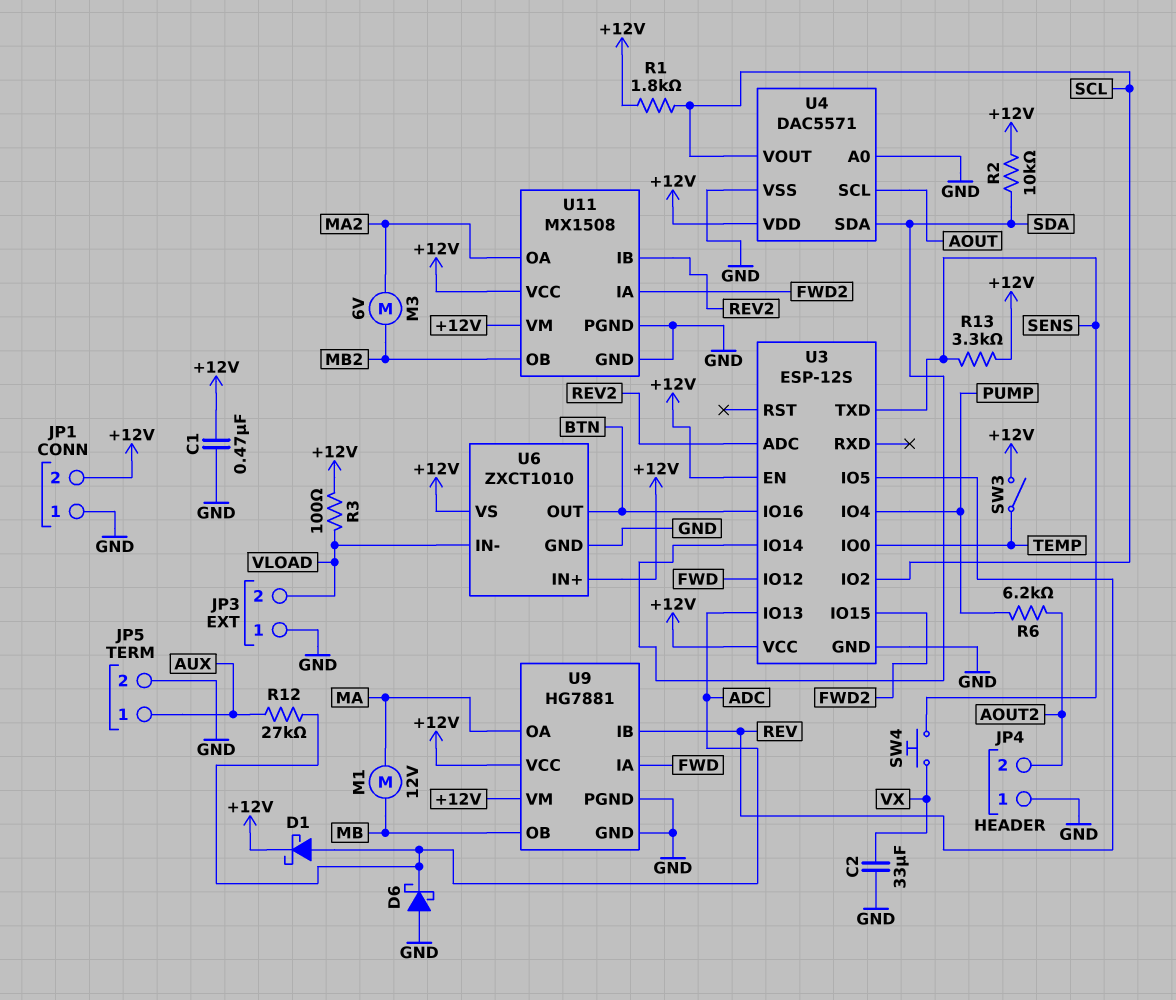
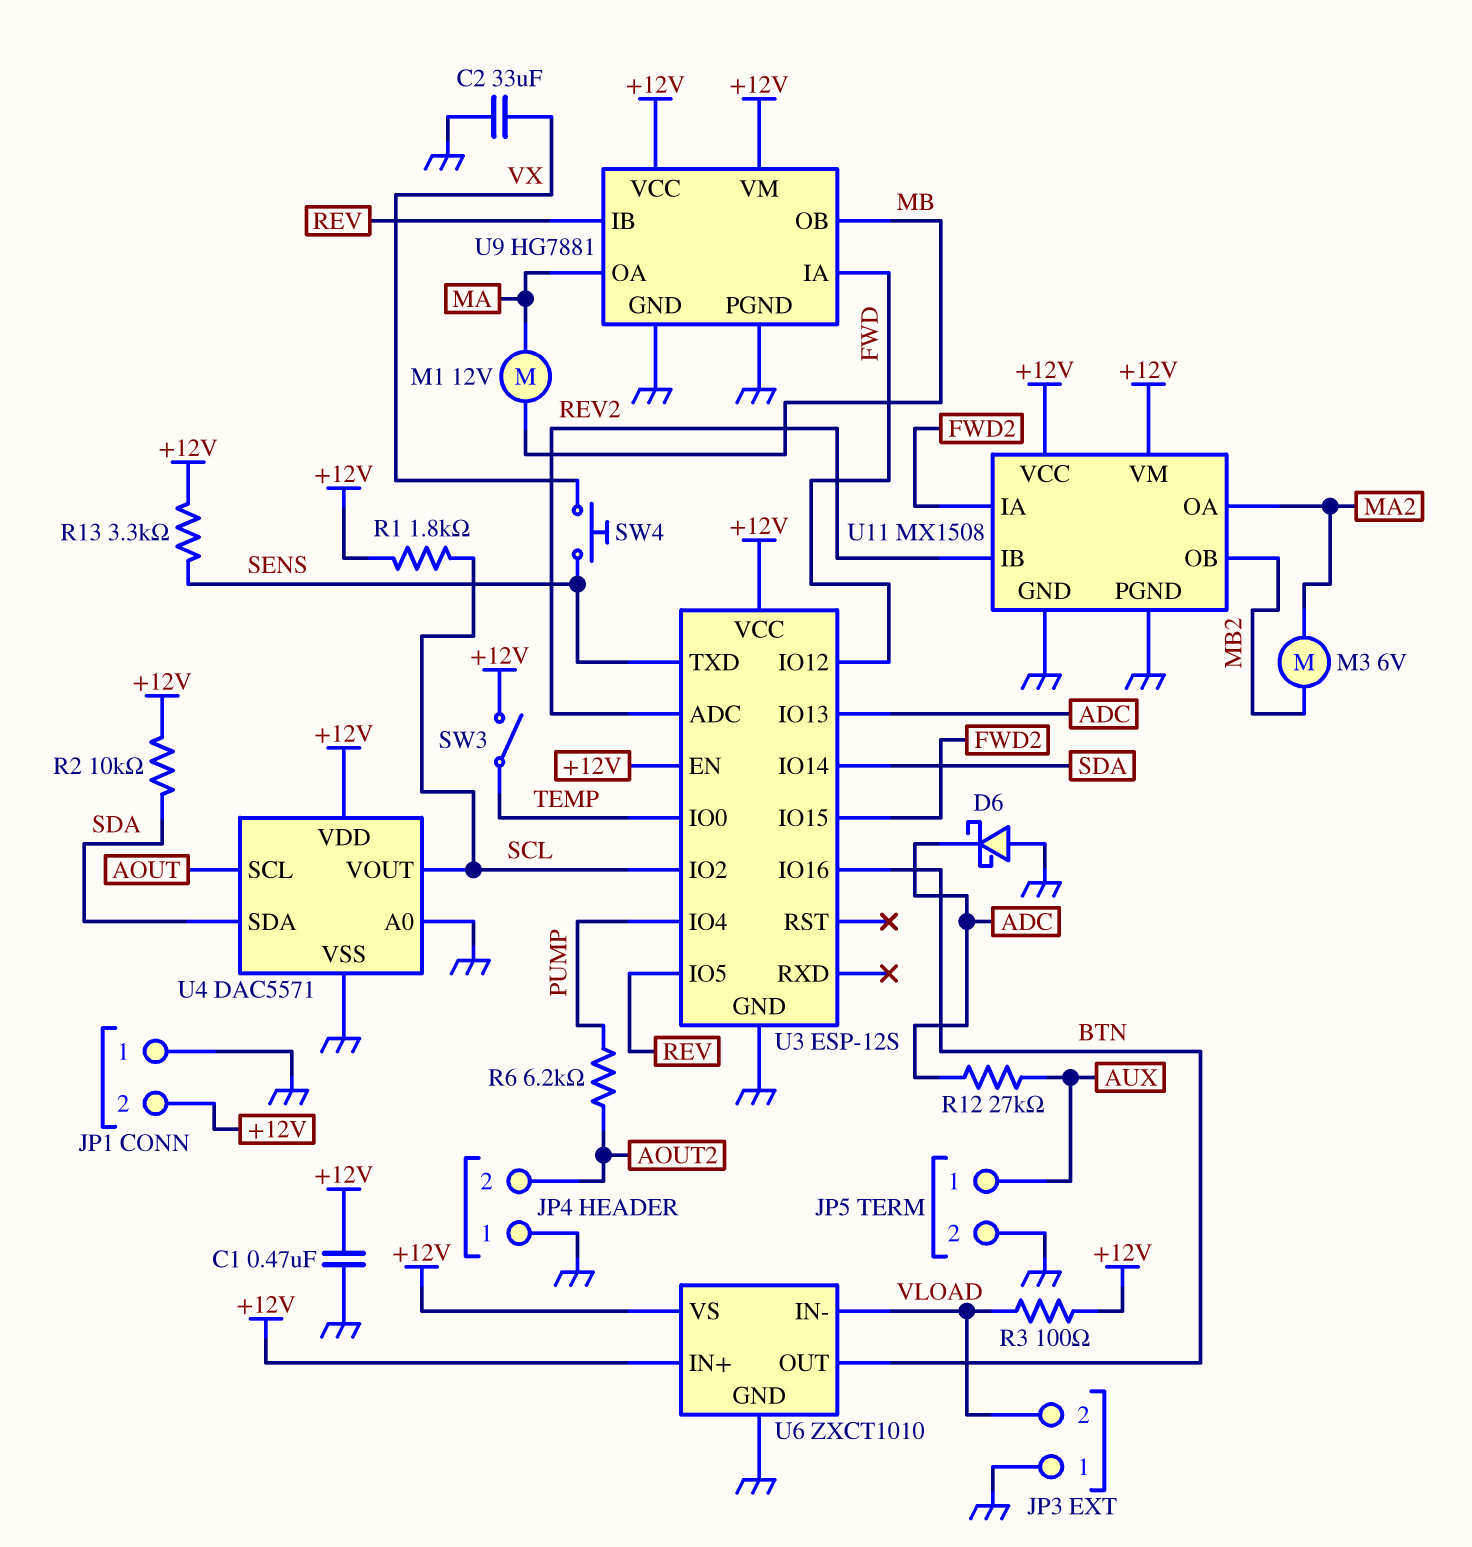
D1: schottky (A ADC, K +12V) -> none

